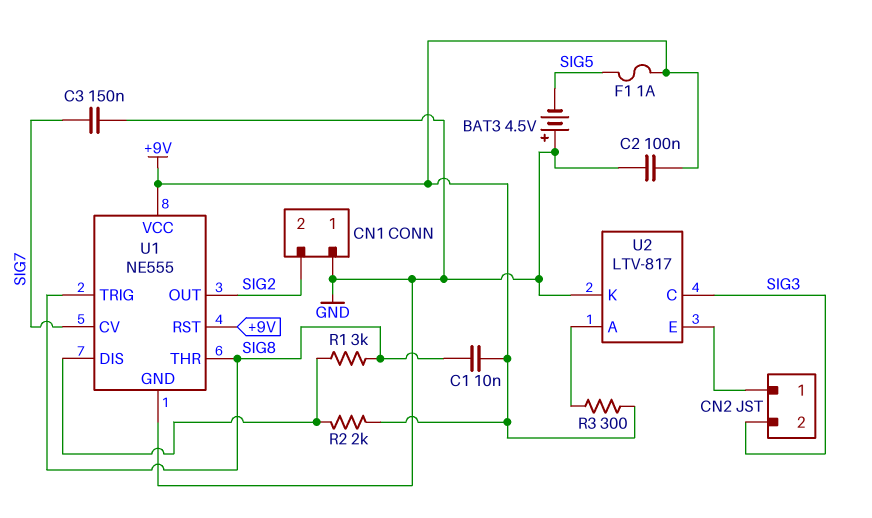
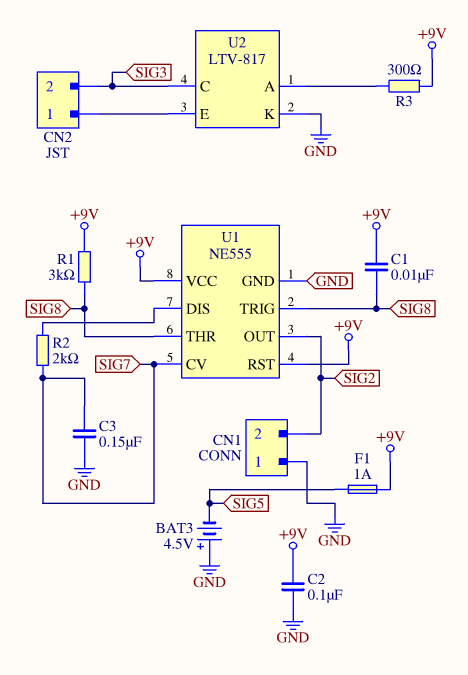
R1: 3k (SIG8, U1/DIS) -> 3k (+9V, SIG8)
R2: 2k (+9V, U1/DIS) -> 2k (SIG7, U1/DIS)

